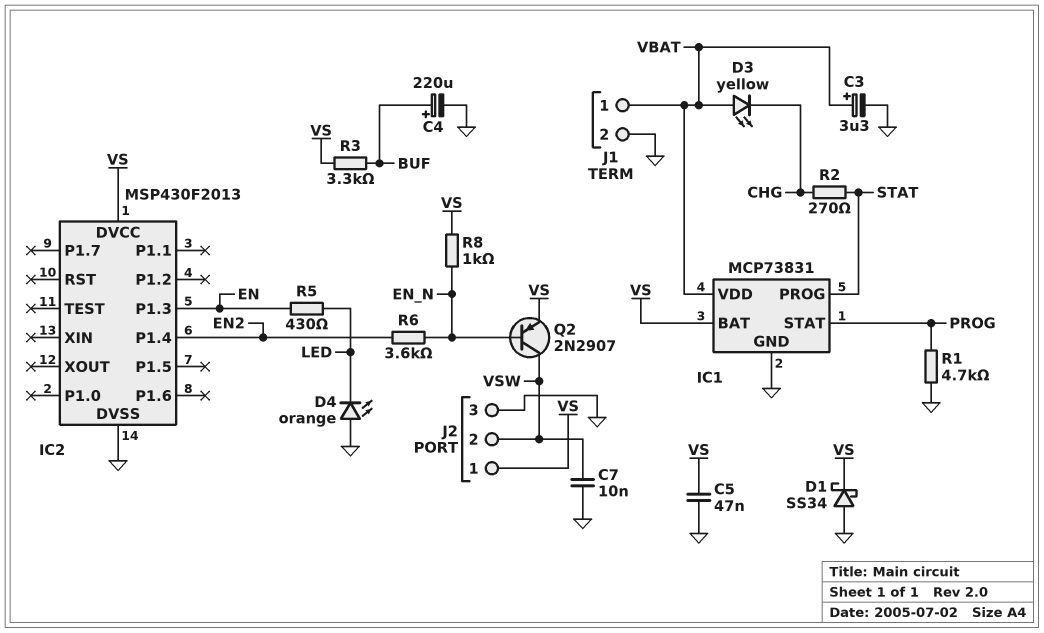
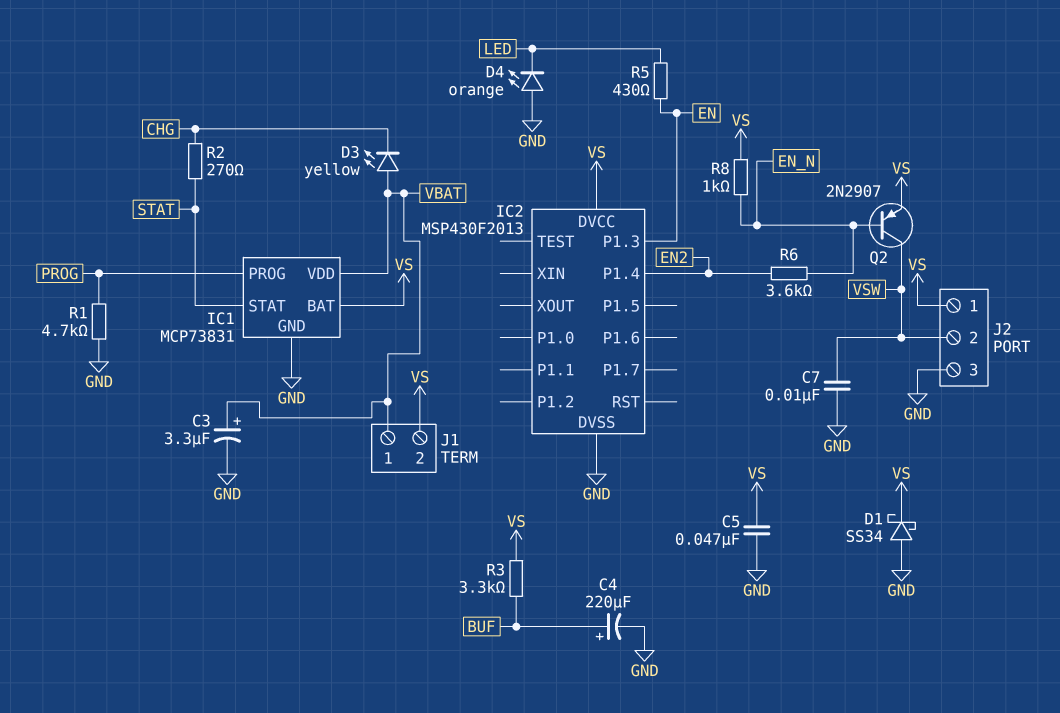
IC1 pin PROG: STAT -> PROG
IC1 pin STAT: PROG -> STAT
J1 pin 2: GND -> VS

